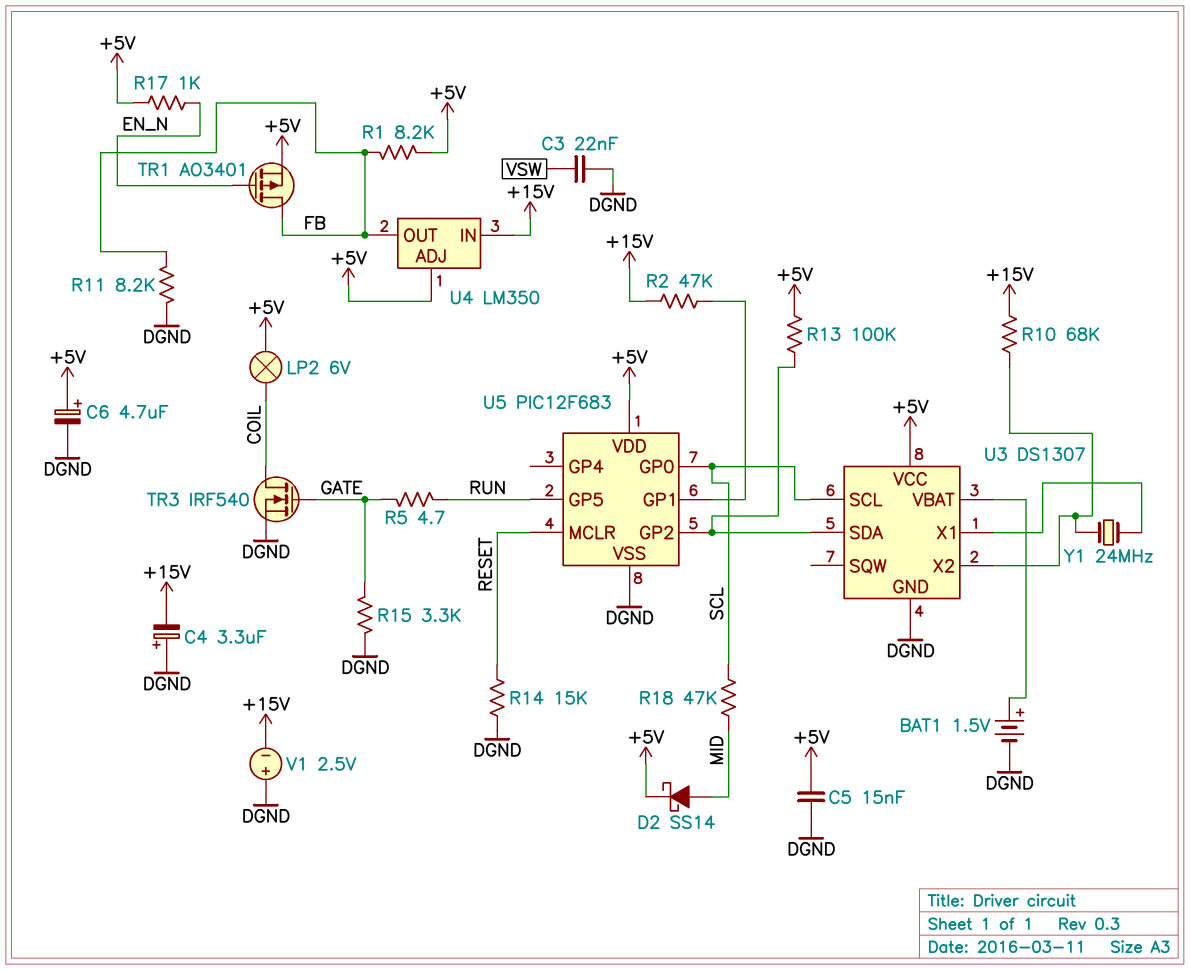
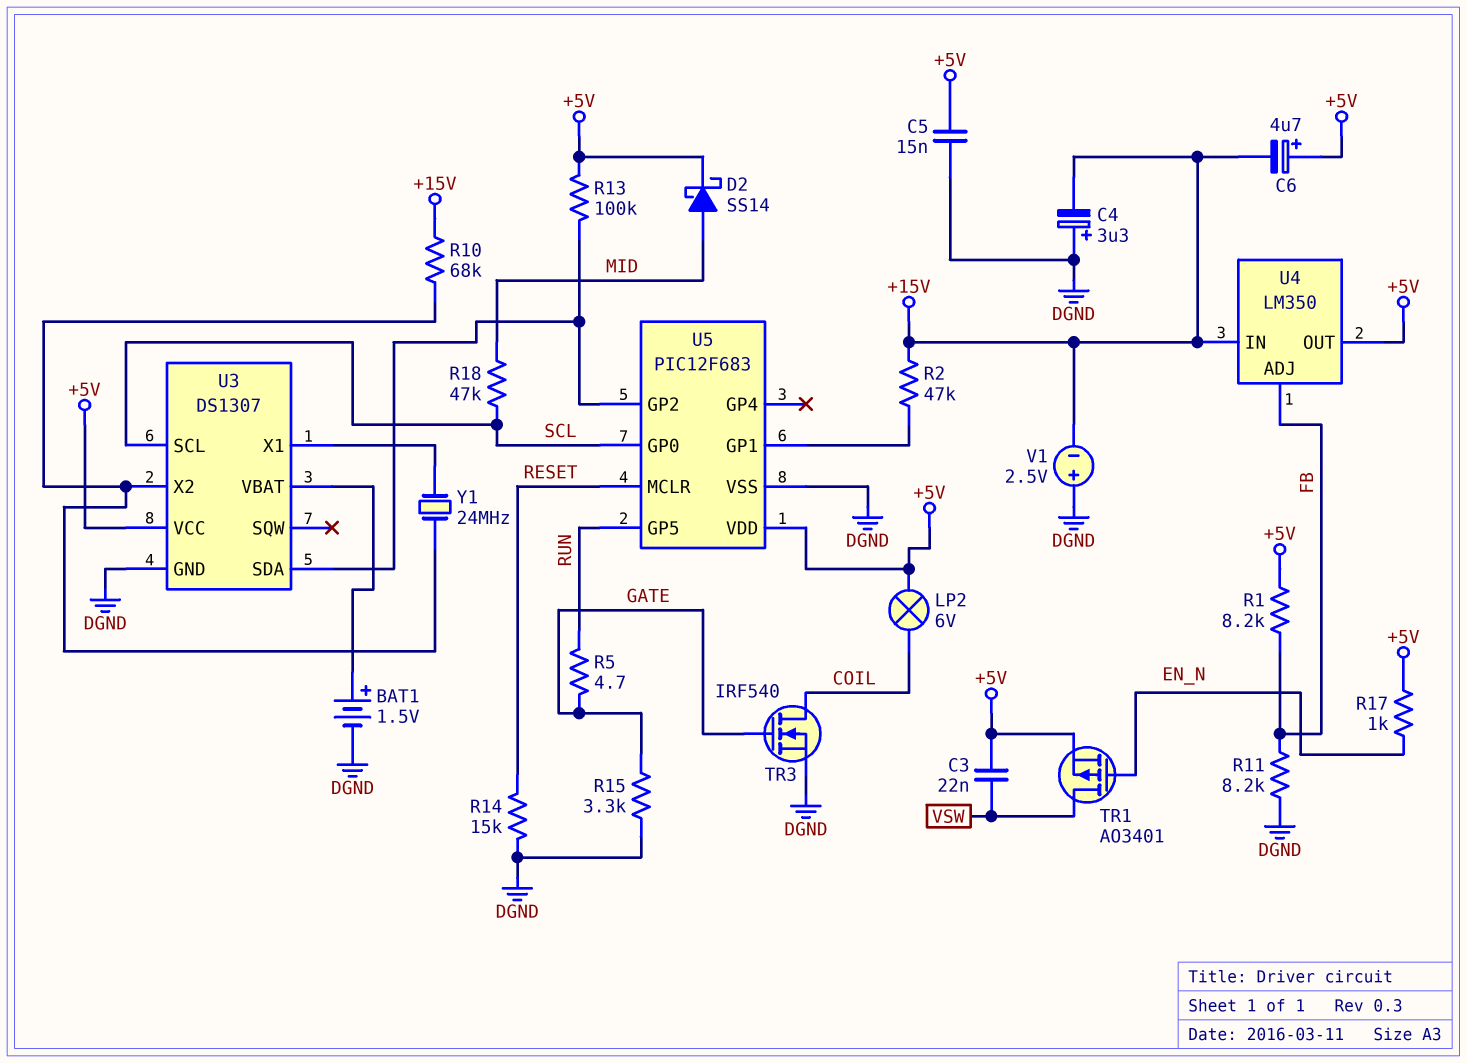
C3: 22nF (DGND, VSW) -> 22nF (+5V, VSW)
C6: 4.7uF (plus +5V, minus DGND) -> 4.7uF (plus +5V, minus +15V)
TR1: PMOS AO3401 (G EN_N, D FB, S +5V) -> PMOS AO3401 (G EN_N, D VSW, S +5V)
U4 pin ADJ: +5V -> FB
U4 pin OUT: FB -> +5V

